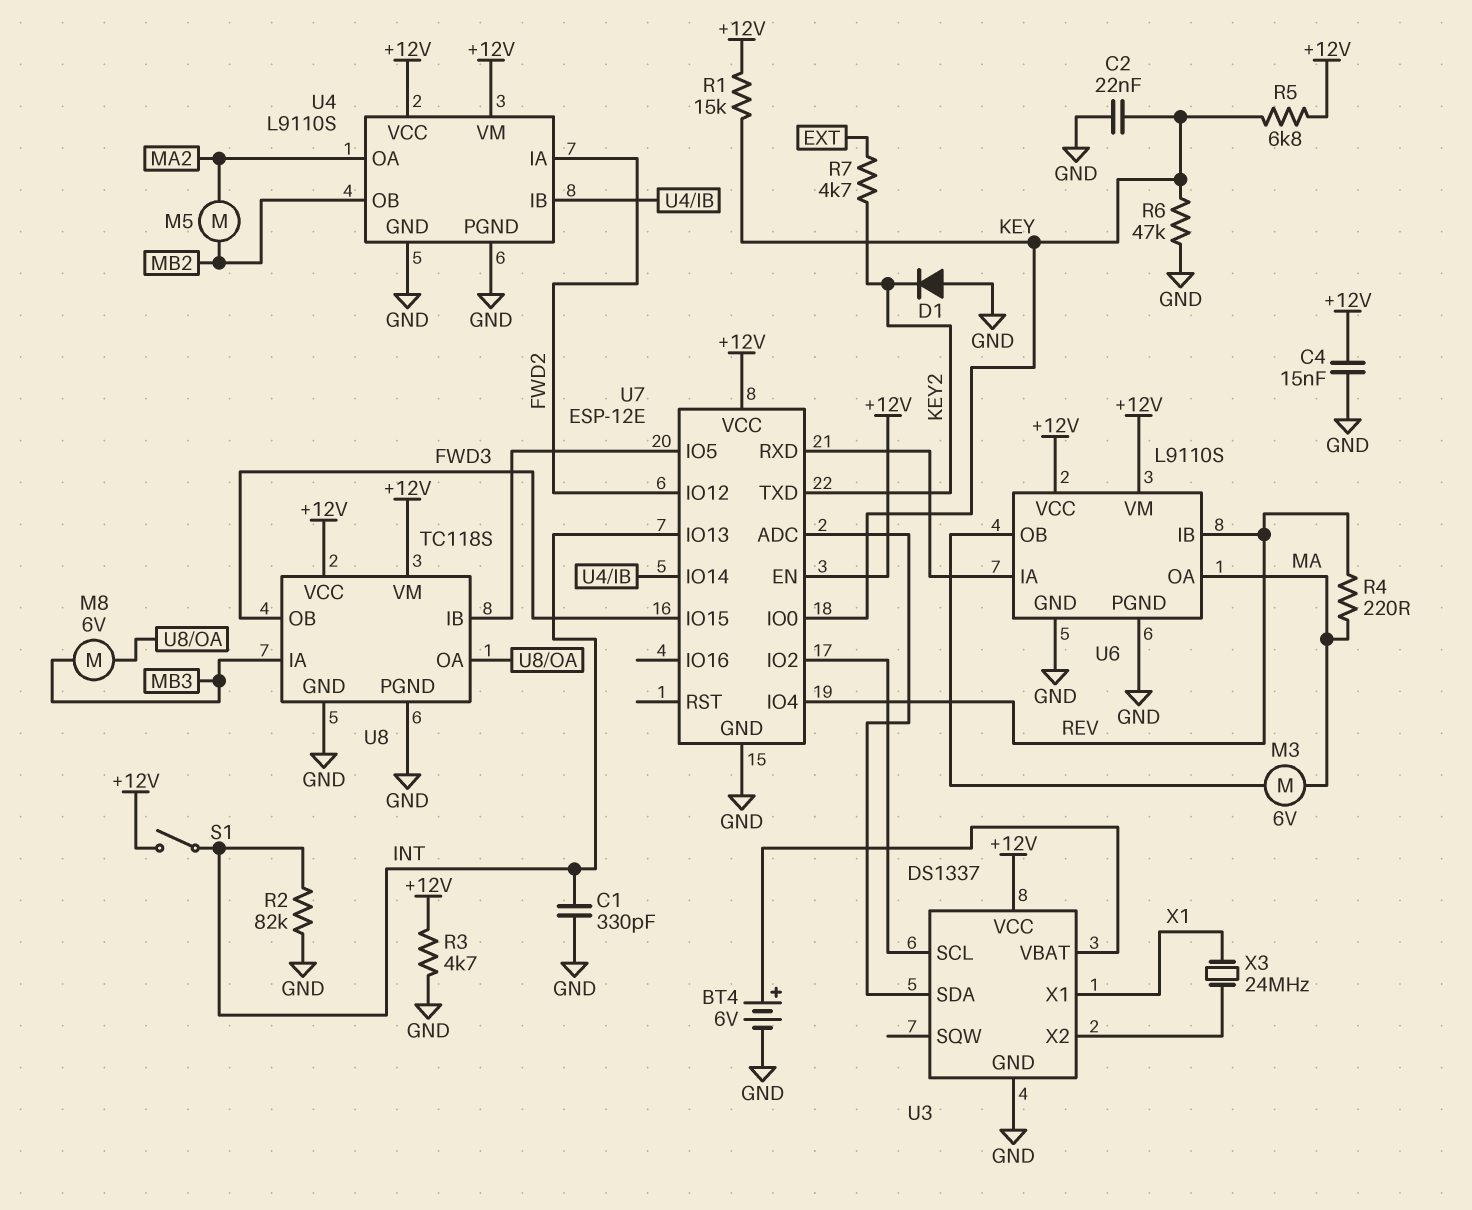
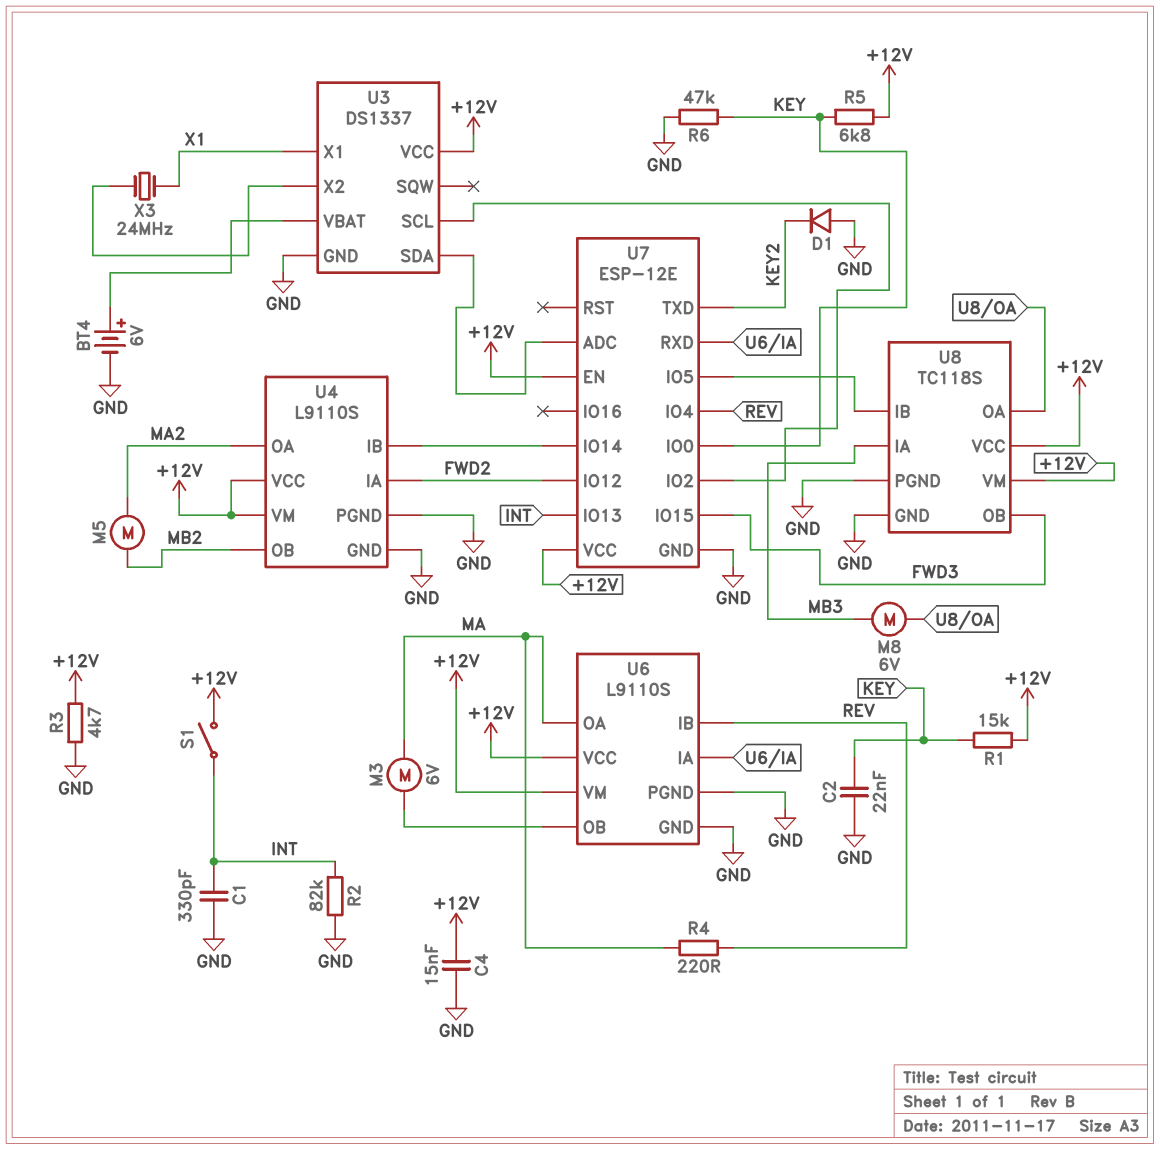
R7: 4.7k (EXT, KEY2) -> none

